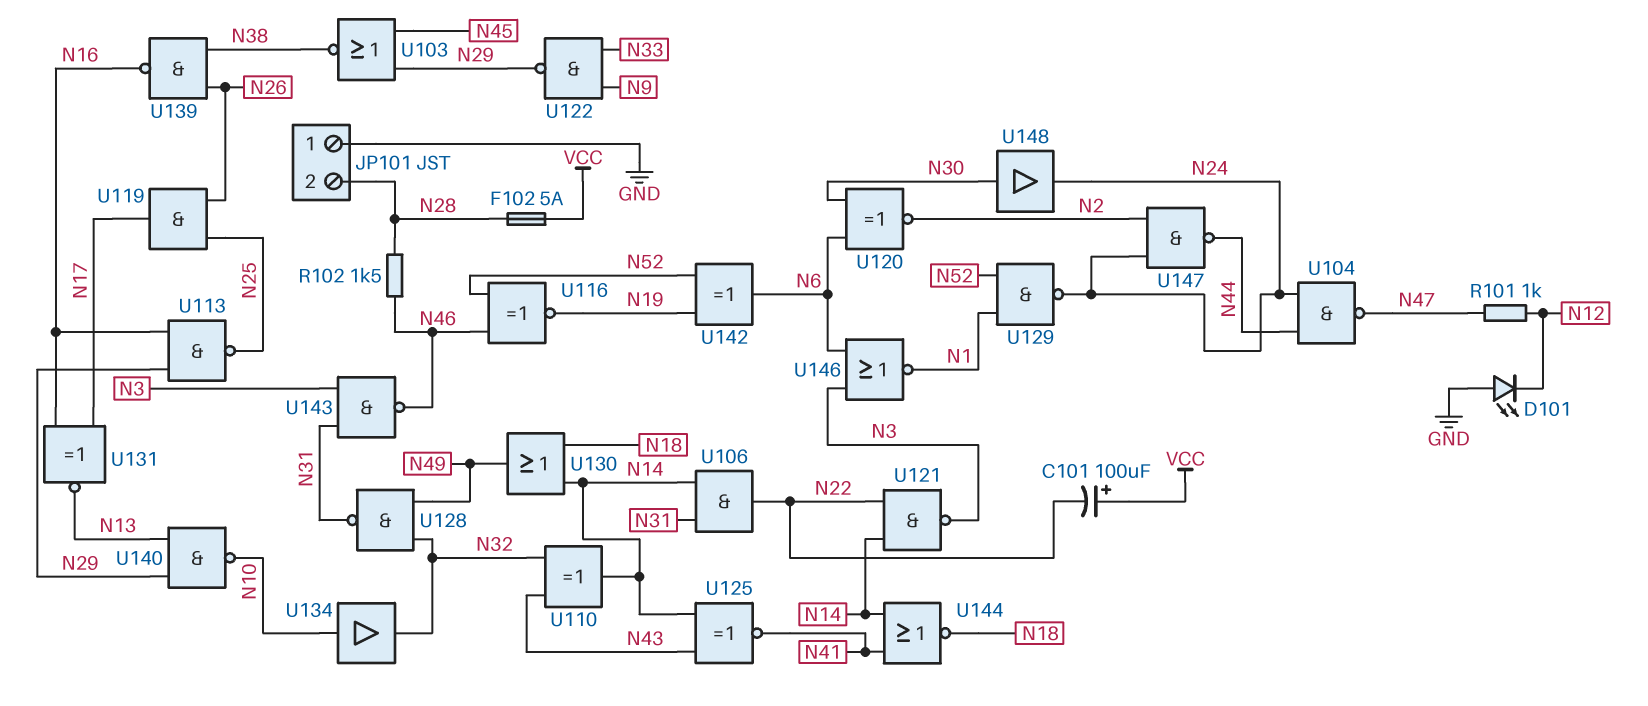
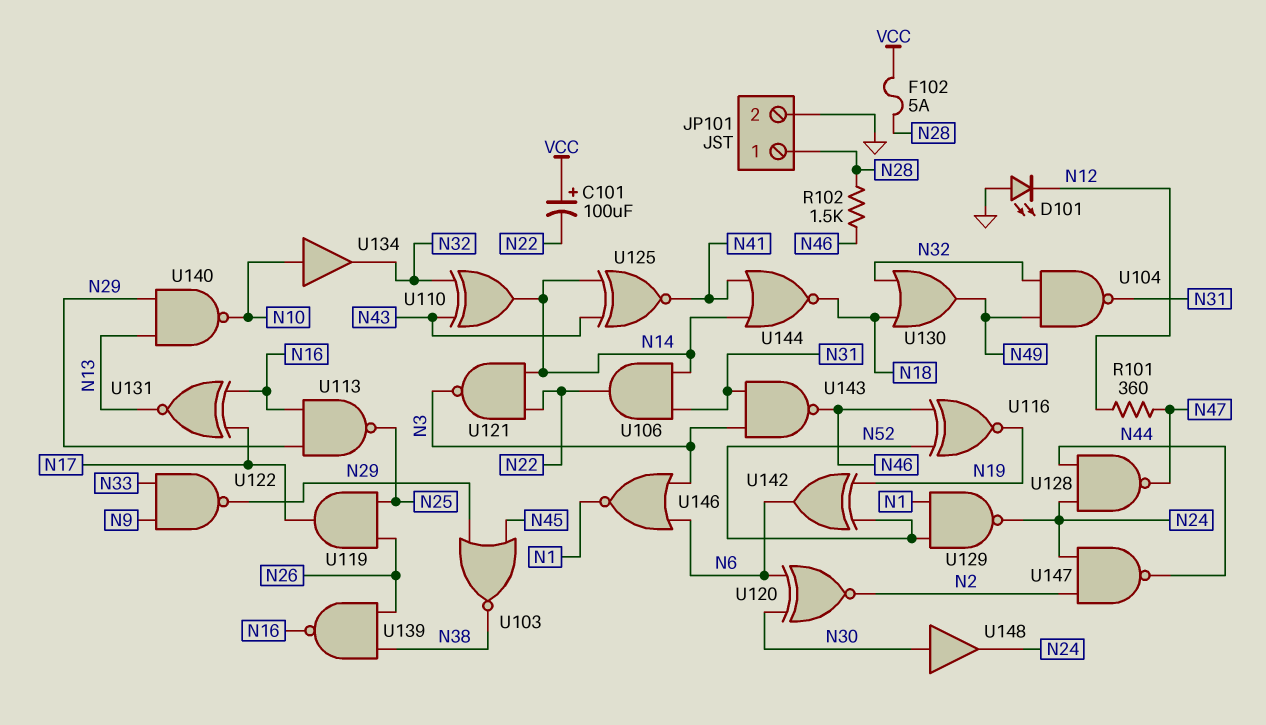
JP101 pin 1: GND -> N28
JP101 pin 2: N28 -> GND
R101: 1k (N12, N47) -> 360 (N12, N47)
U104: NAND (in N24, in N44, out N47) -> NAND (in N32, in N49, out N31)
U128: NAND (in N32, in N49, out N31) -> NAND (in N24, in N44, out N47)
U130: OR (in N14, in N18, out N49) -> OR (in N18, in N32, out N49)

